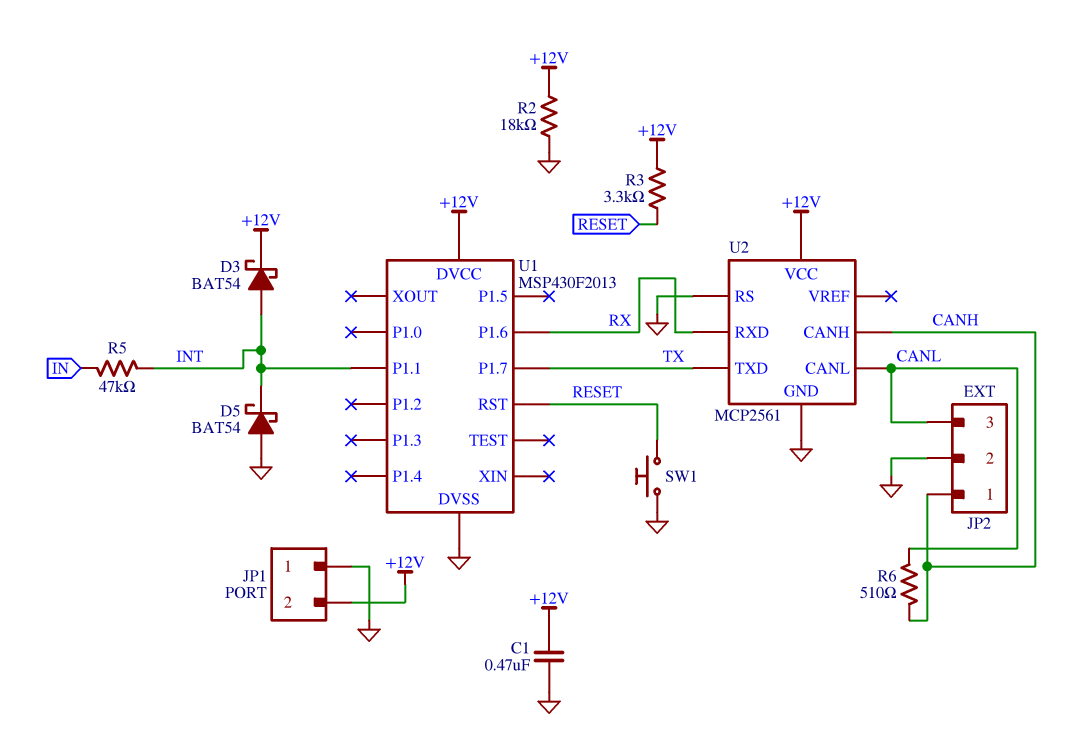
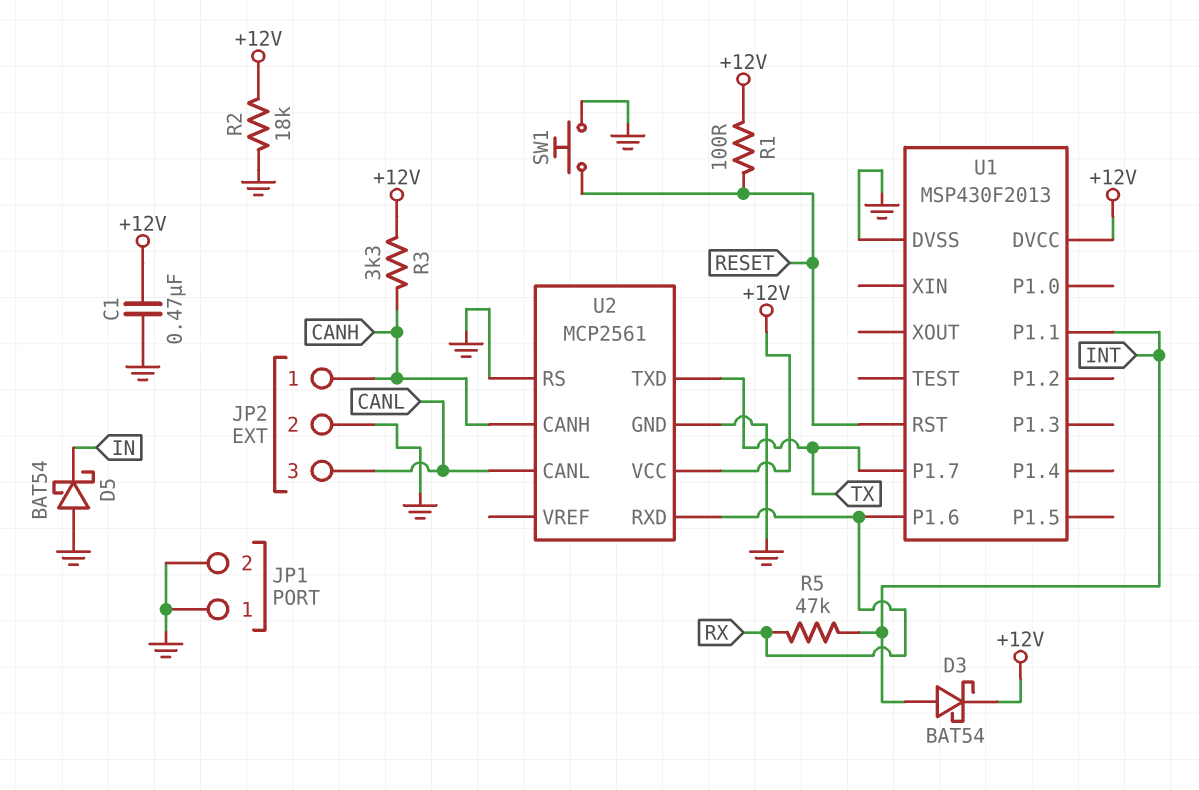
D5: schottky BAT54 (A GND, K INT) -> schottky BAT54 (A GND, K IN)
JP1 pin 2: +12V -> GND
R1: none -> 100 (+12V, RESET)
R3: 3.3k (+12V, RESET) -> 3.3k (+12V, CANH)
R5: 47k (IN, INT) -> 47k (INT, RX)
R6: 510 (CANH, CANL) -> none

